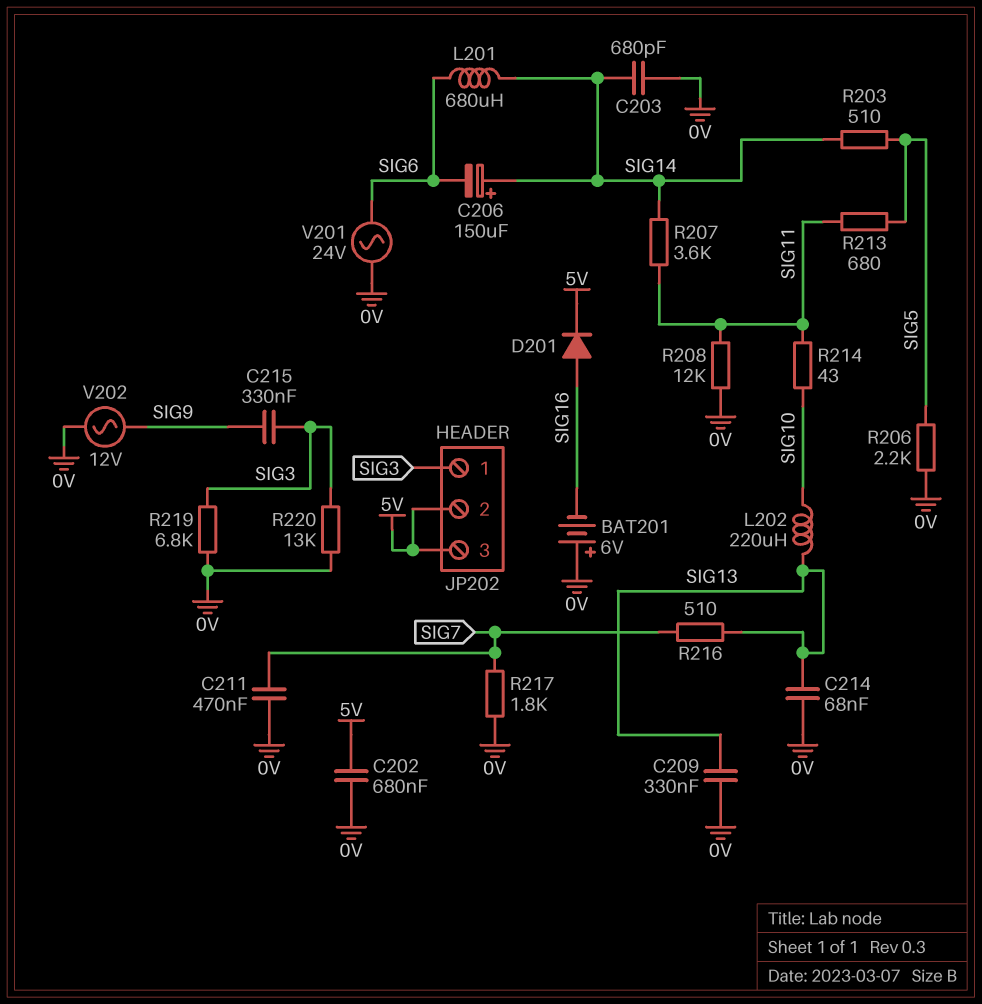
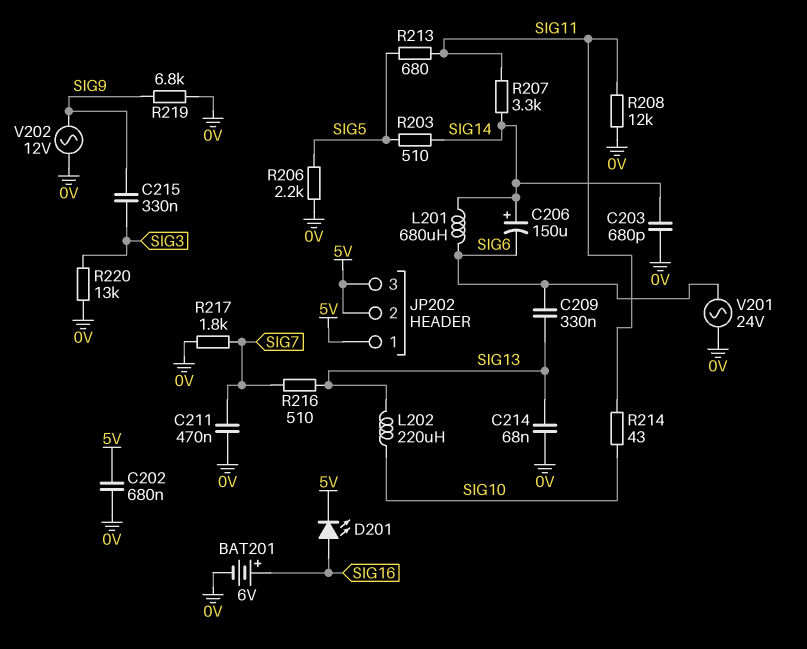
BAT201: 6V (plus 0V, minus SIG16) -> 6V (plus SIG16, minus 0V)
C209: 330nF (0V, SIG13) -> 330nF (SIG6, SIG13)
D201: diode (A SIG16, K 5V) -> LED (A SIG16, K 5V)
JP202 pin 1: SIG3 -> 5V
R207: 3.6k (SIG11, SIG14) -> 3.3k (SIG11, SIG14)
R219: 6.8k (0V, SIG3) -> 6.8k (0V, SIG9)

